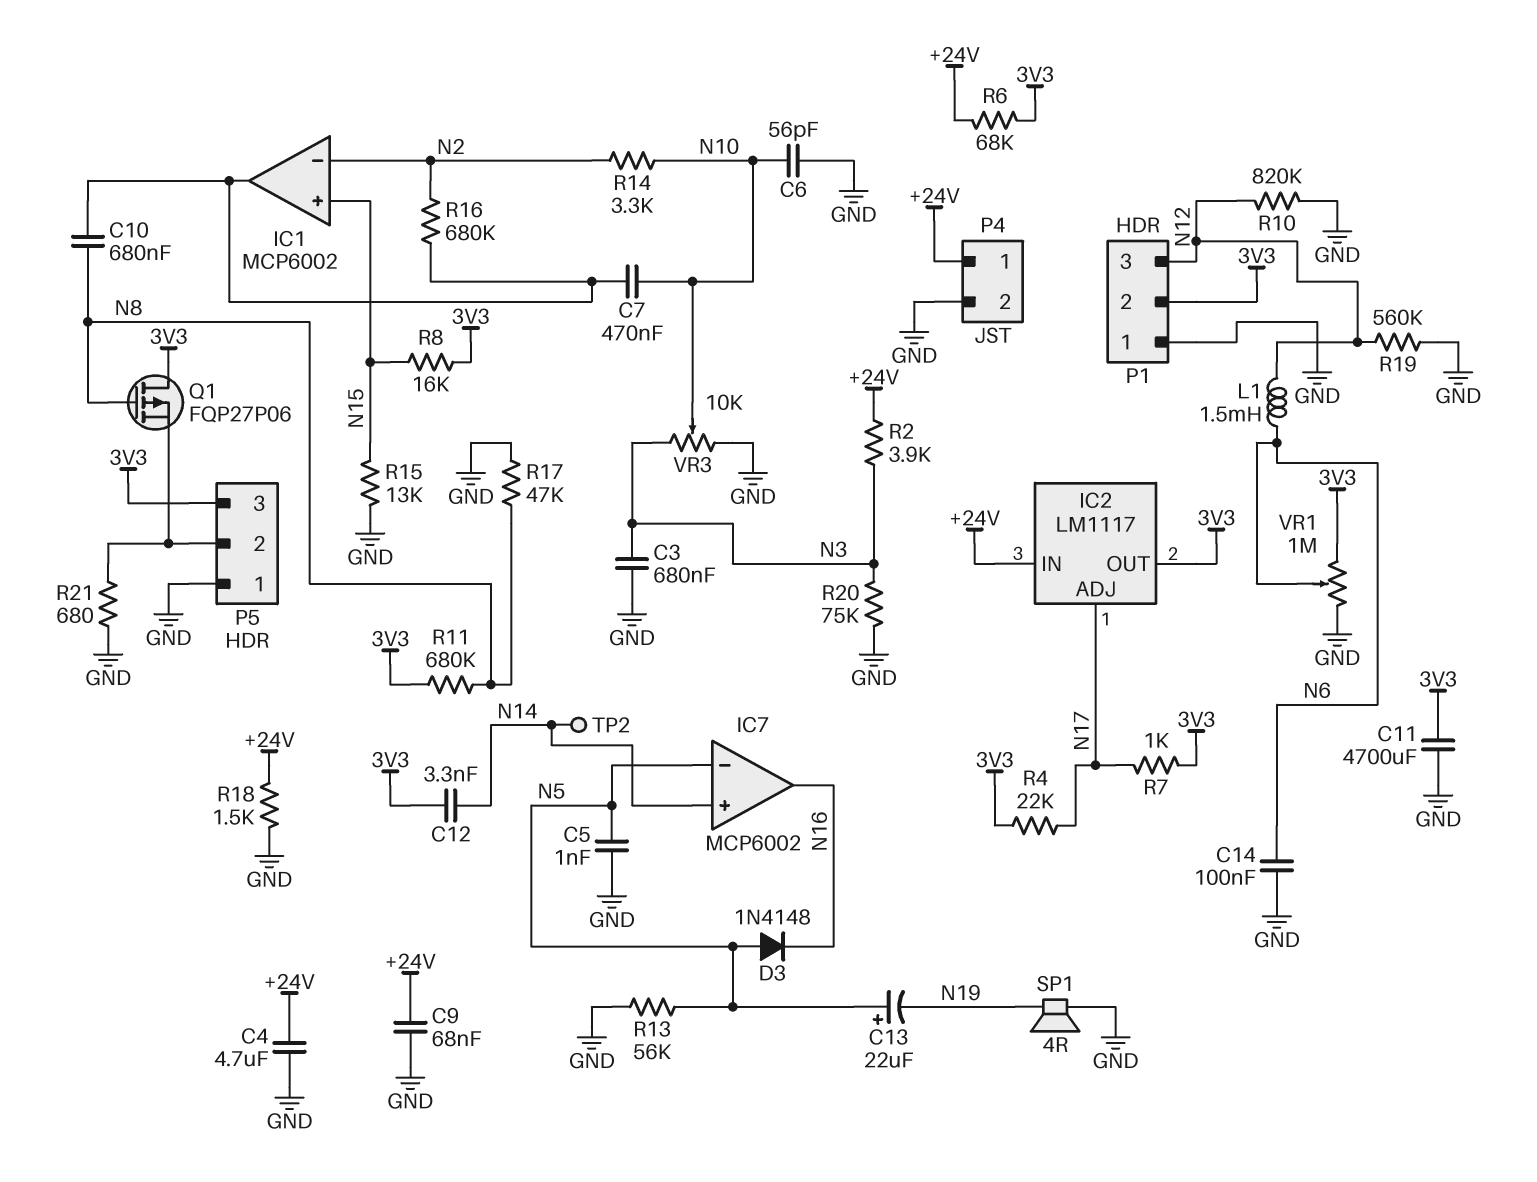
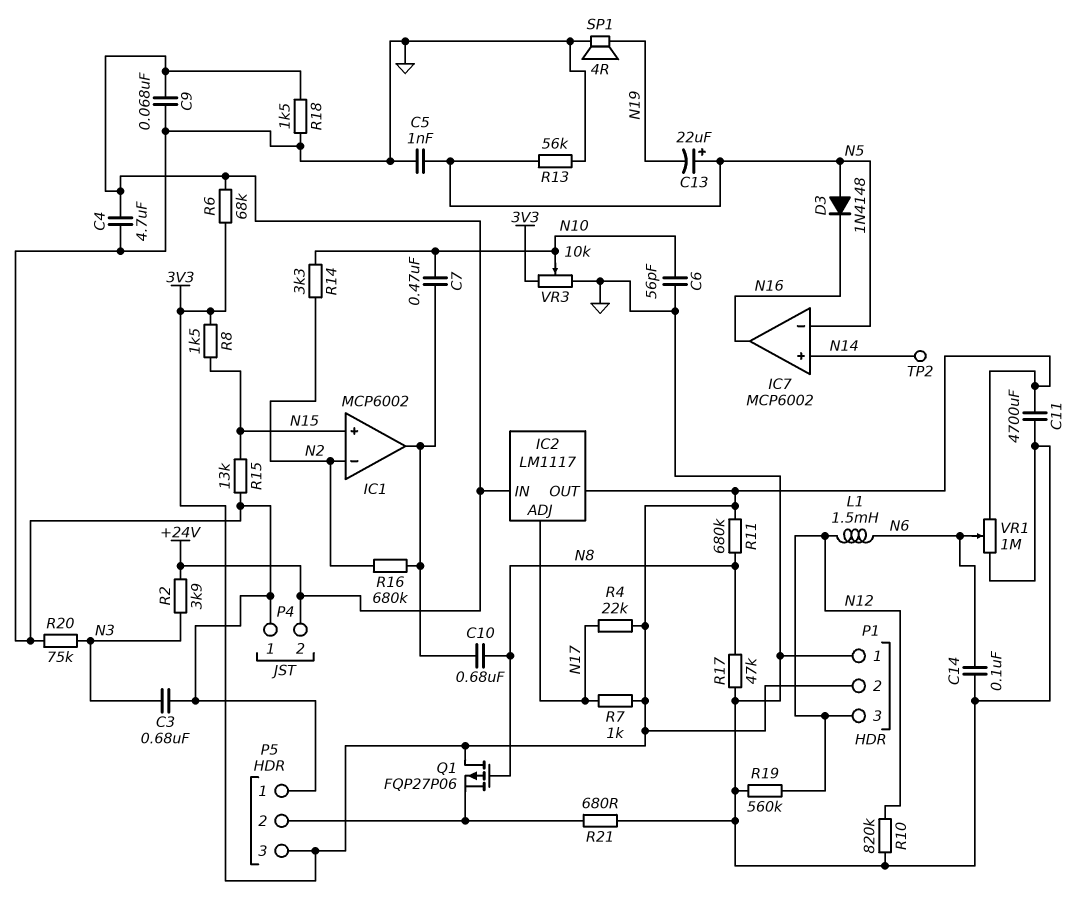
C12: 3.3nF (3V3, N14) -> none
P4 pin 1: +24V -> GND
P4 pin 2: GND -> +24V
R8: 16k (3V3, N15) -> 1.5k (3V3, N15)
VR3: 10k (GND, N3, wiper N10) -> 10k (3V3, GND, wiper N10)

